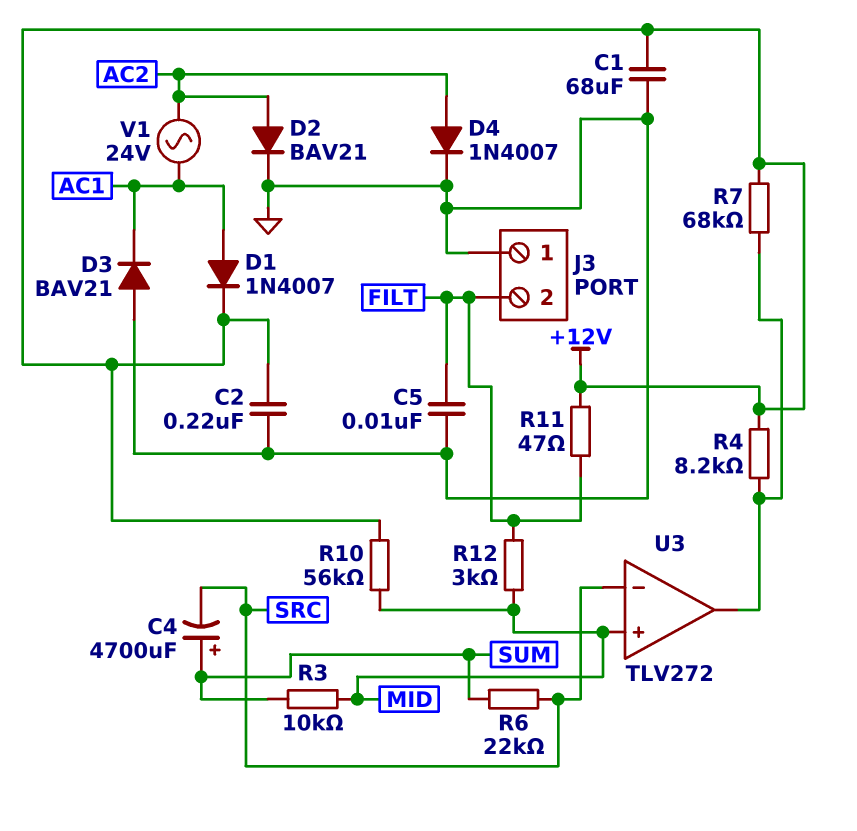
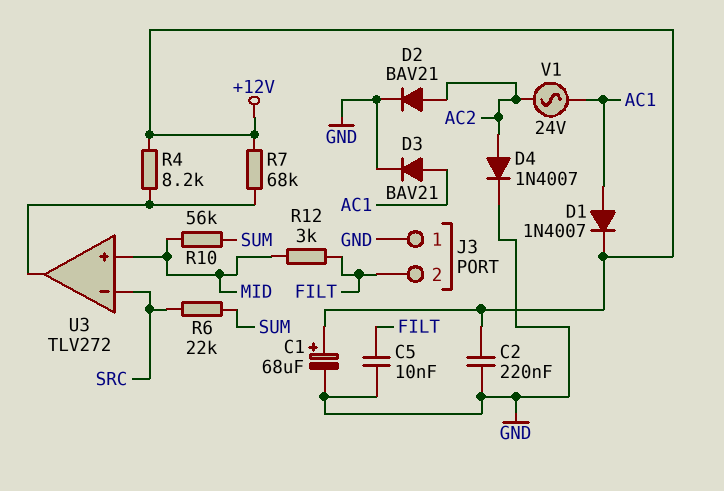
C1: 68uF (+12V, GND) -> 68uF (plus +12V, minus GND)
C4: 4700uF (plus SUM, minus SRC) -> none
D3: diode BAV21 (A GND, K AC1) -> diode BAV21 (A AC1, K GND)
R3: 10k (MID, SUM) -> none
R10: 56k (+12V, MID) -> 56k (MID, SUM)
R11: 47 (+12V, FILT) -> none

